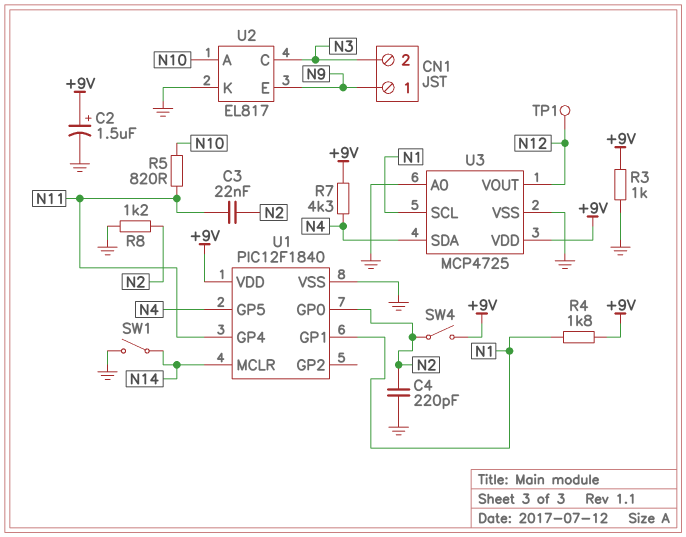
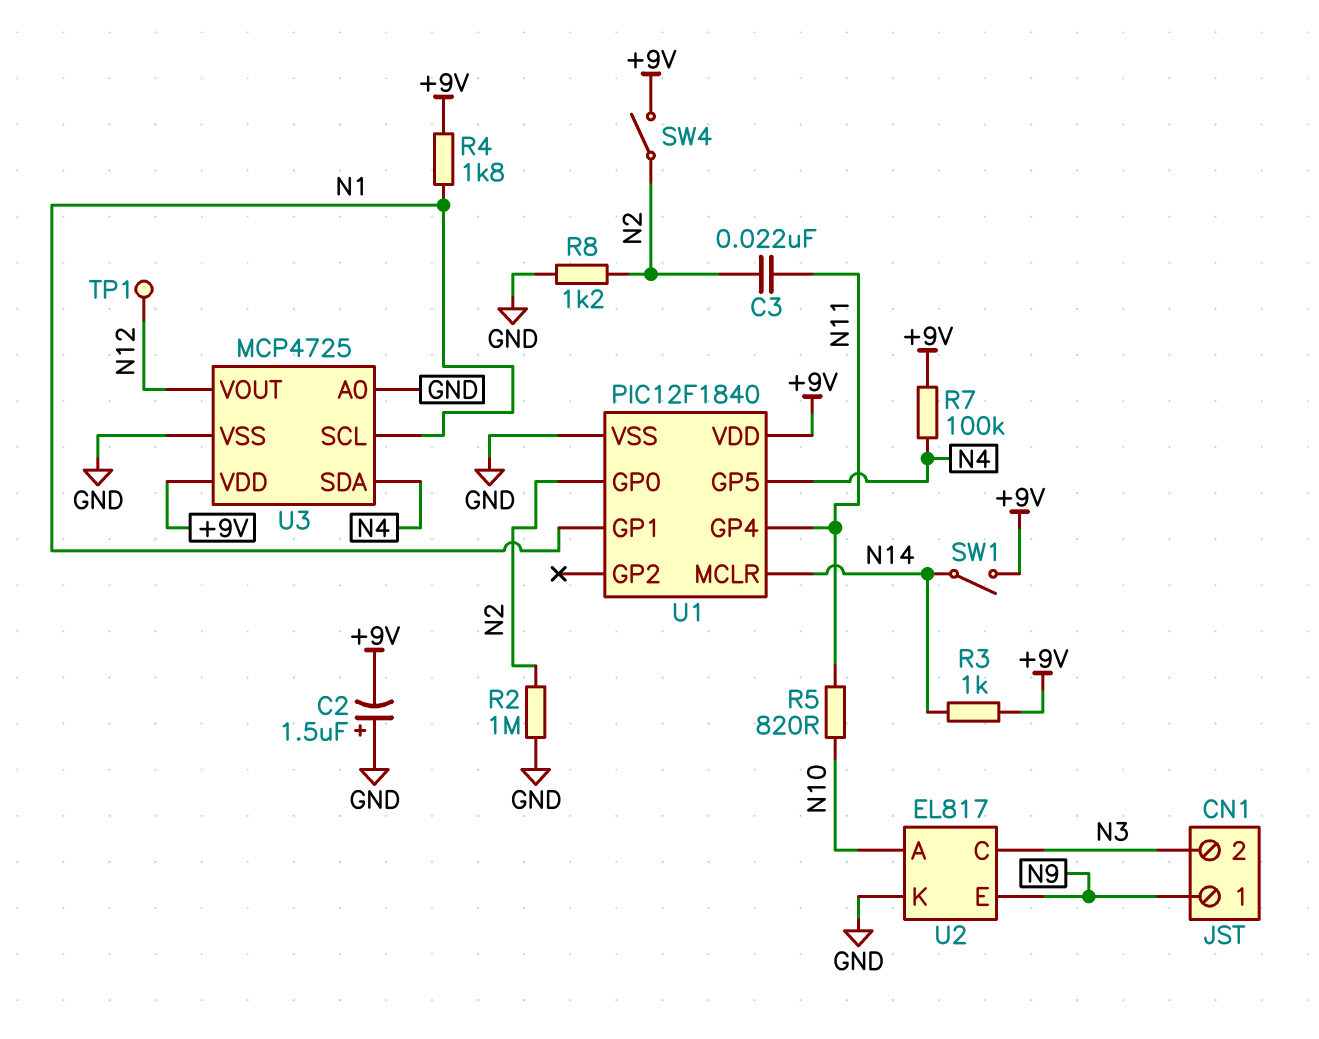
C2: 1.5uF (plus +9V, minus GND) -> 1.5uF (plus GND, minus +9V)
C4: 220pF (GND, N2) -> none
R2: none -> 1M (GND, N2)
R3: 1k (+9V, GND) -> 1k (+9V, N14)
R7: 4.3k (+9V, N4) -> 100k (+9V, N4)
SW1: switch (GND, N14) -> switch (+9V, N14)

